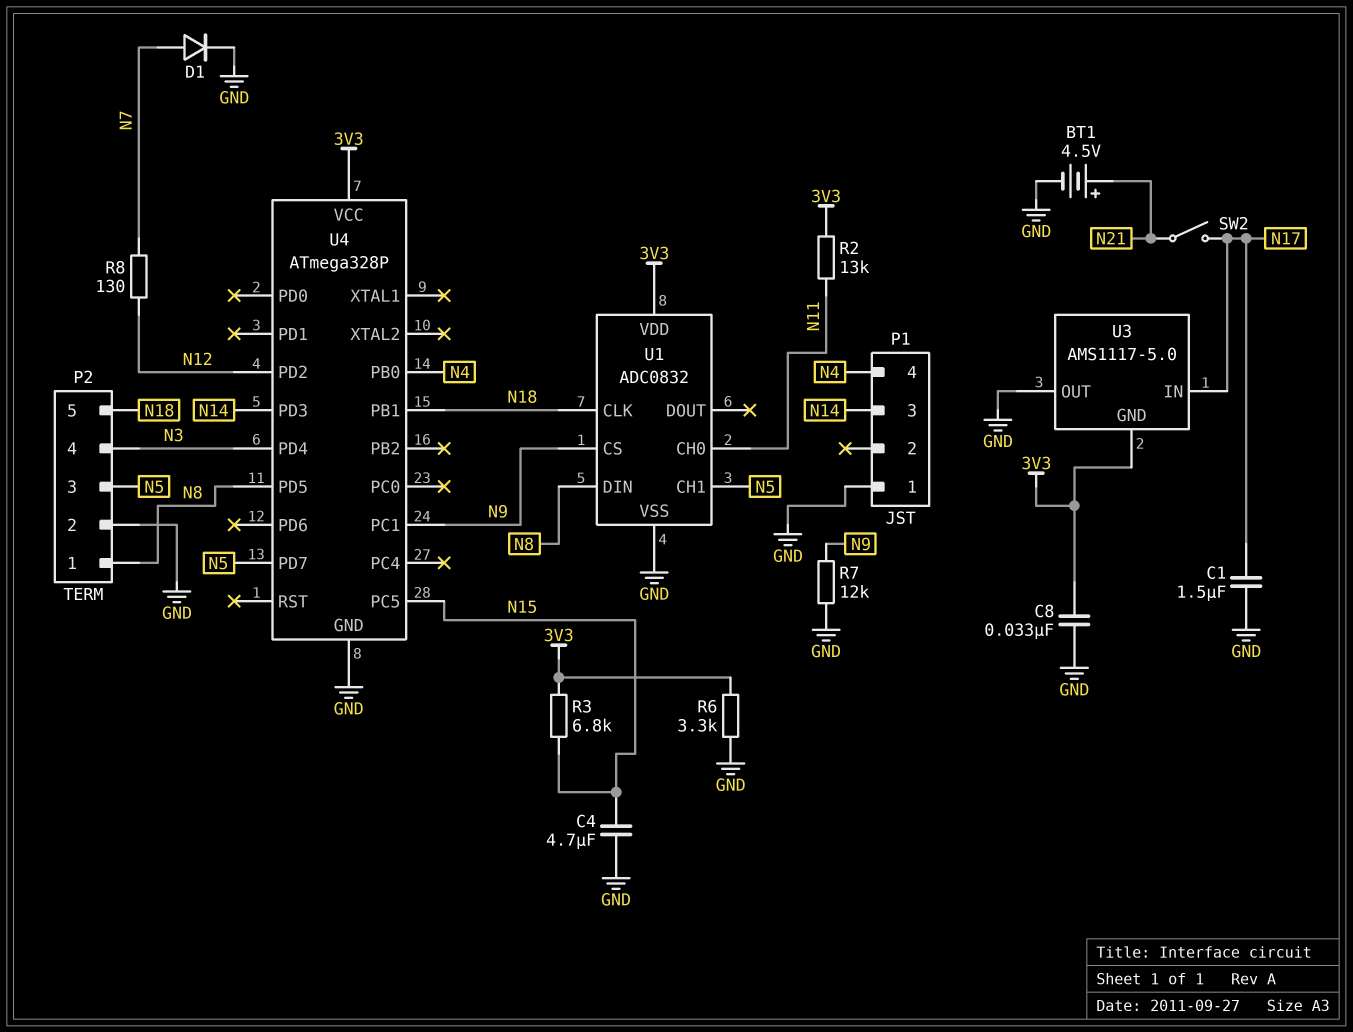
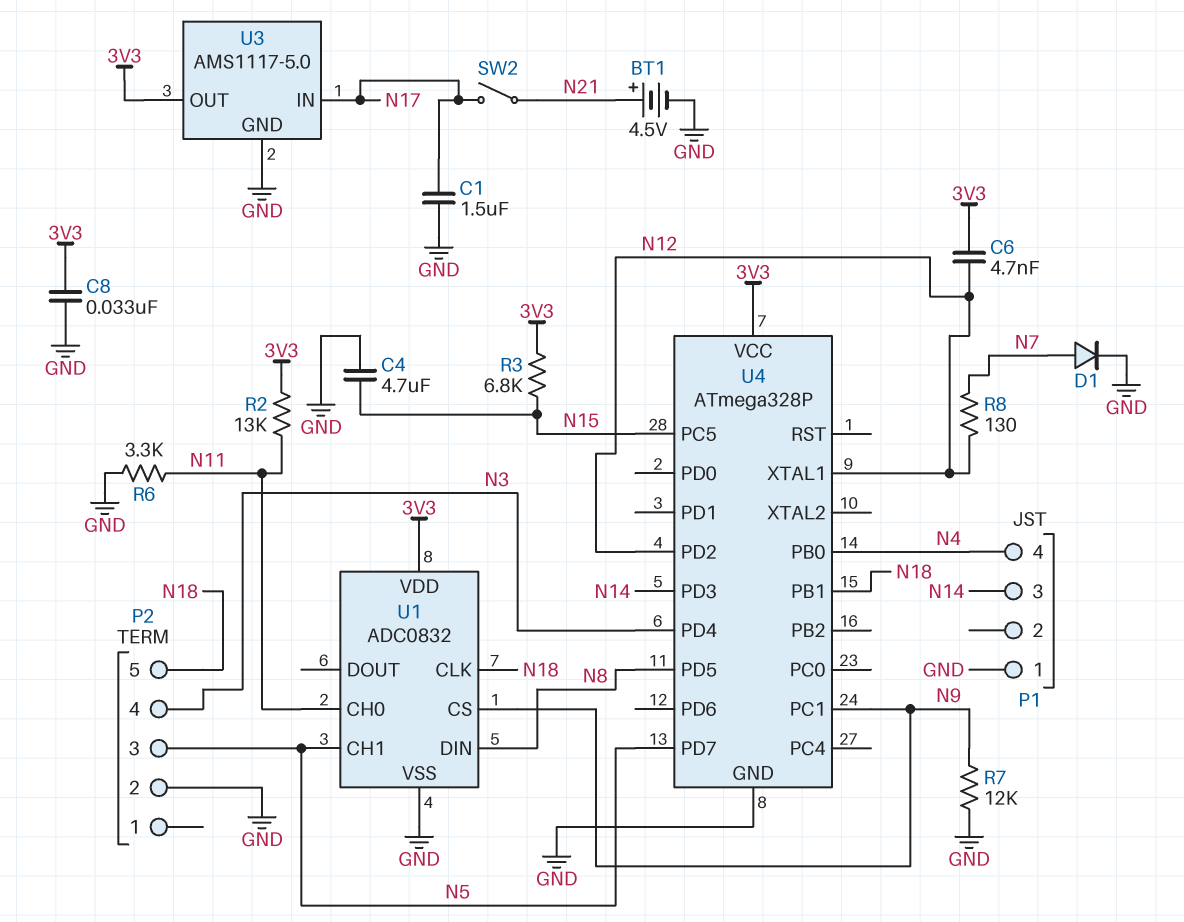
C6: none -> 4.7nF (3V3, N12)
P2 pin 1: N8 -> none
R6: 3.3k (3V3, GND) -> 3.3k (GND, N11)
U3 pin GND: 3V3 -> GND
U3 pin OUT: GND -> 3V3
U4 pin XTAL1: none -> N12

